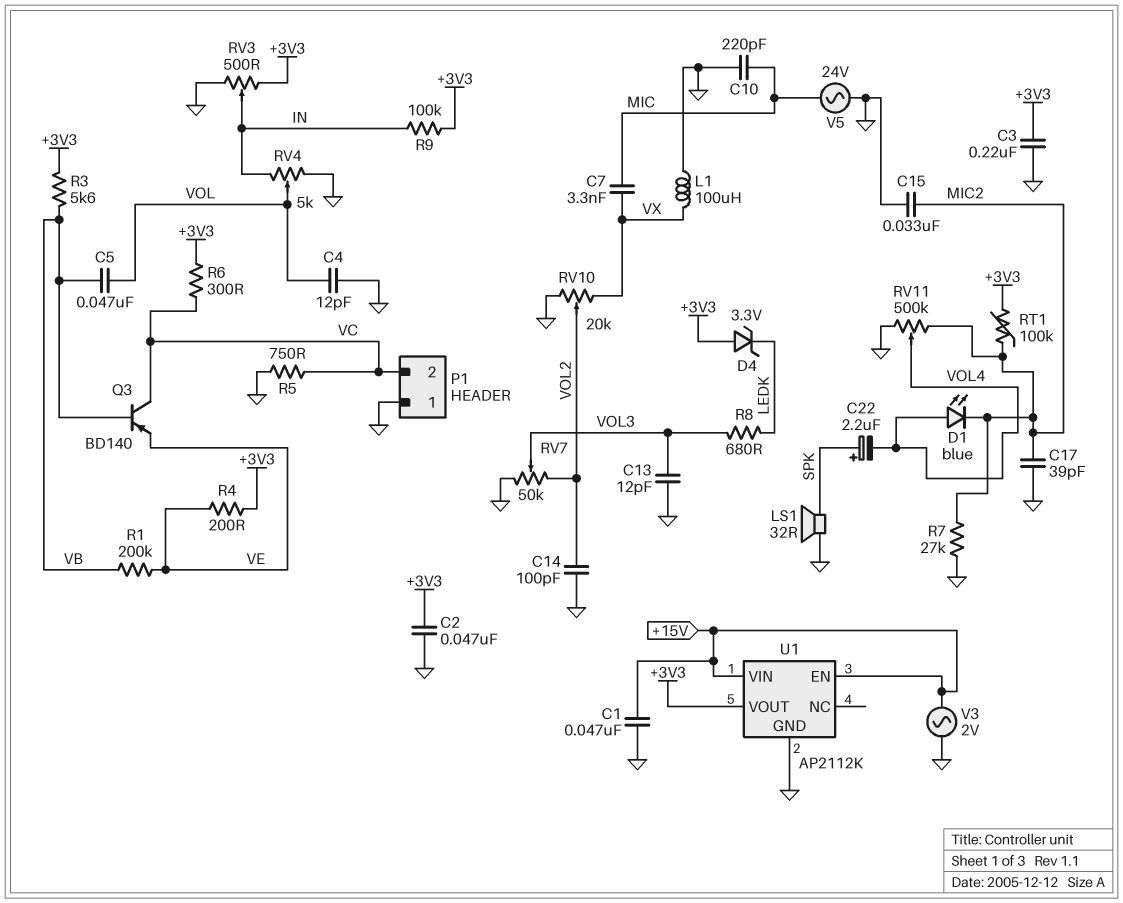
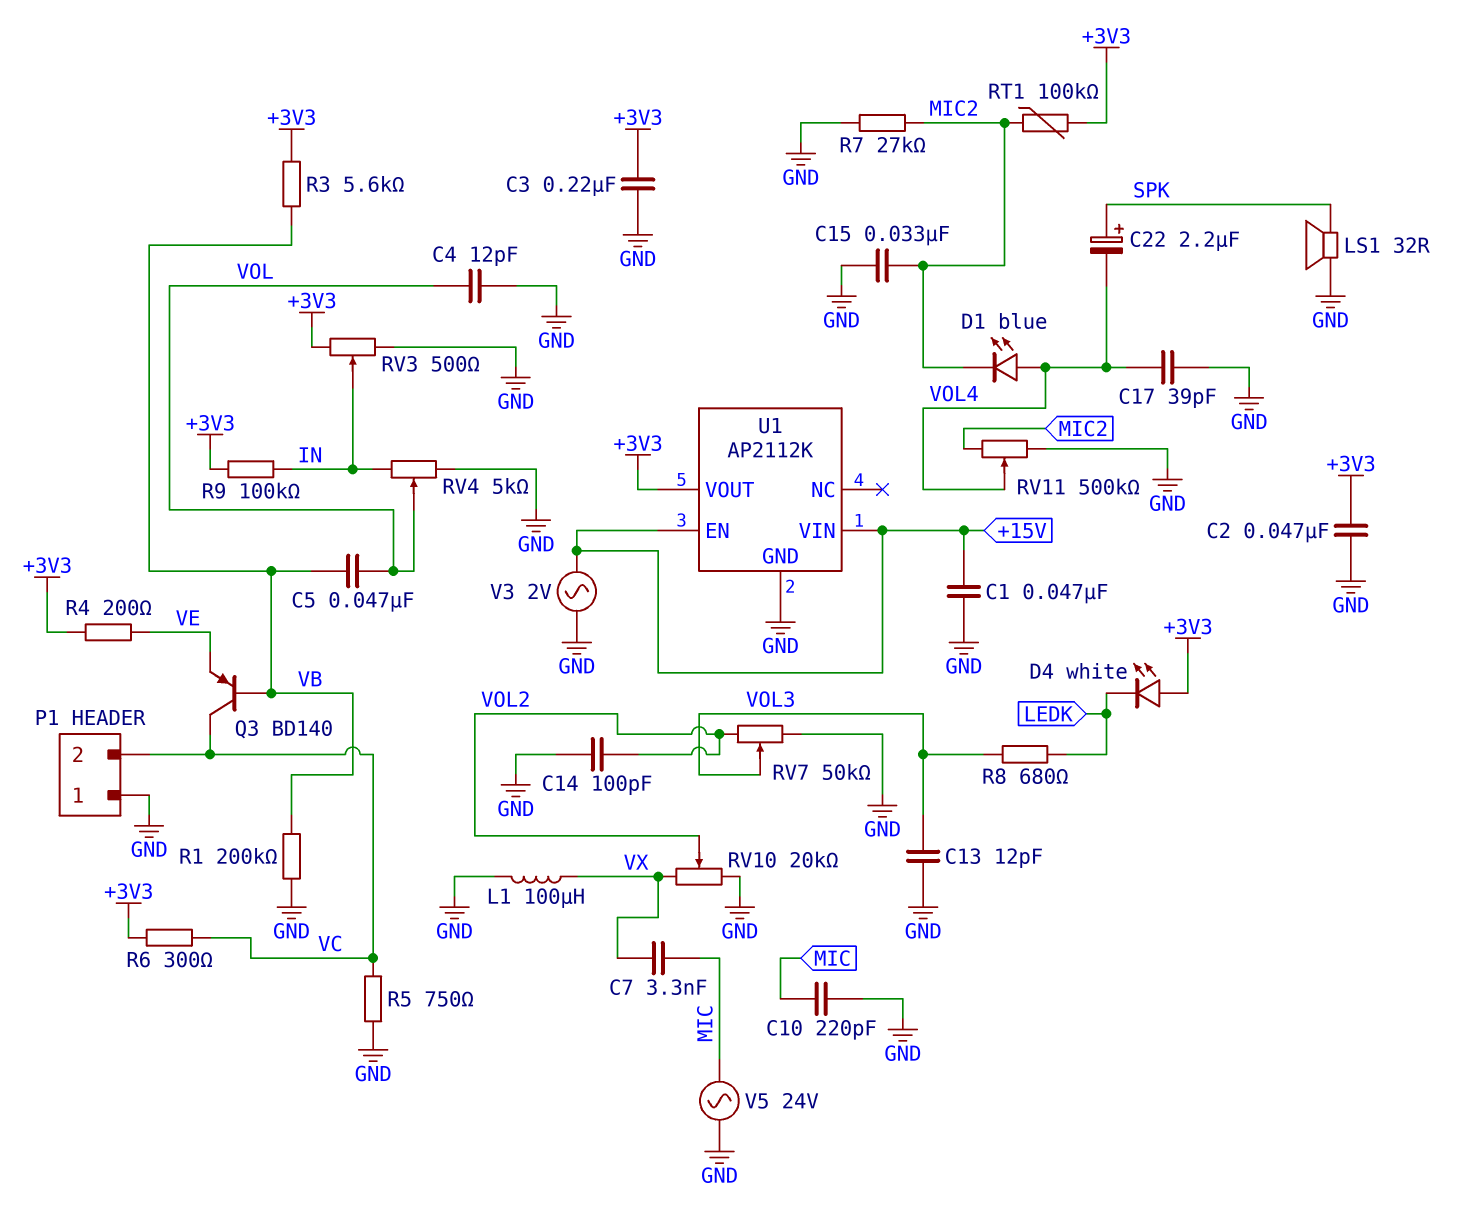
C17: 39pF (GND, MIC2) -> 39pF (GND, VOL4)
D4: zener 3.3V (A +3V3, K LEDK) -> LED white (A +3V3, K LEDK)
R1: 200k (VB, VE) -> 200k (GND, VB)

